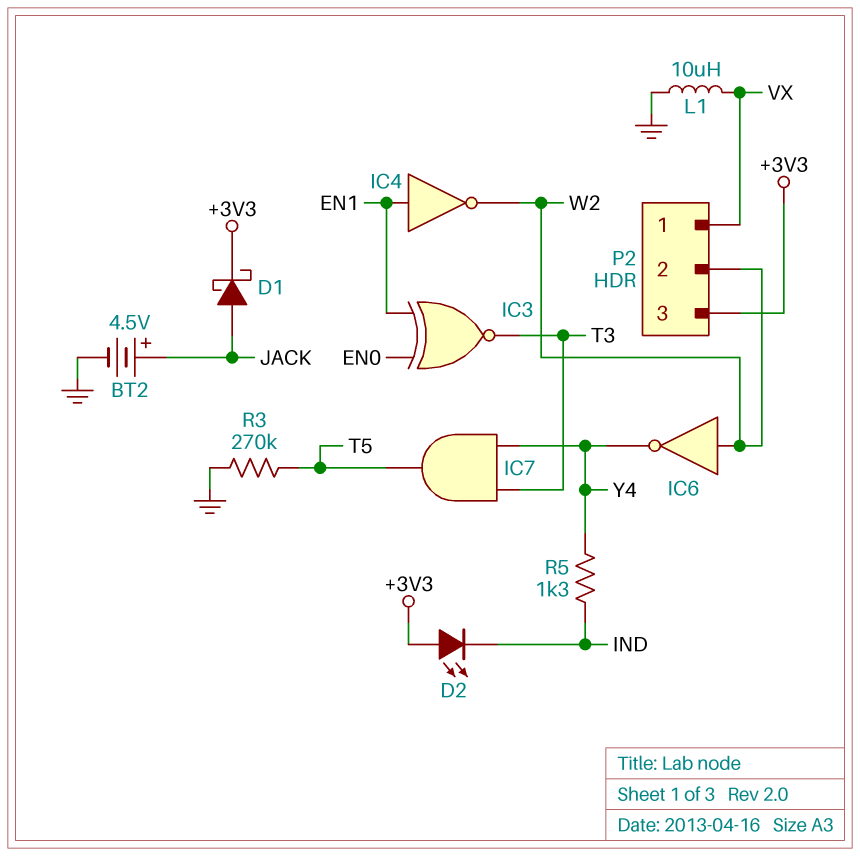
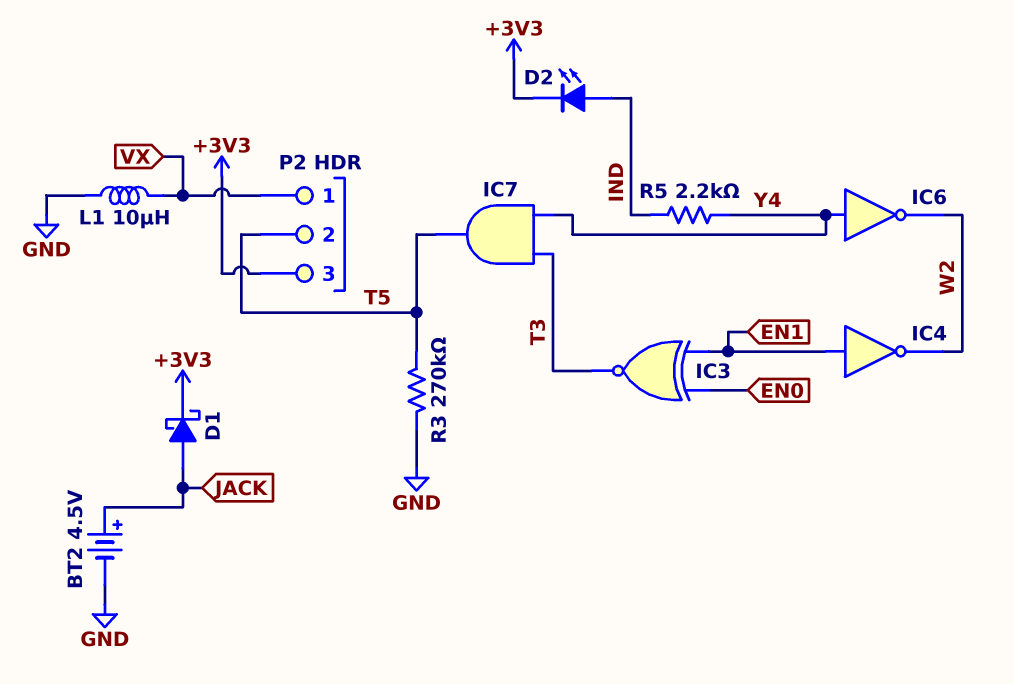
D2: LED (A +3V3, K IND) -> LED (A IND, K +3V3)
IC6: NOT (in W2, out Y4) -> NOT (in Y4, out W2)
P2 pin 2: W2 -> T5
R5: 1.3k (IND, Y4) -> 2.2k (IND, Y4)

